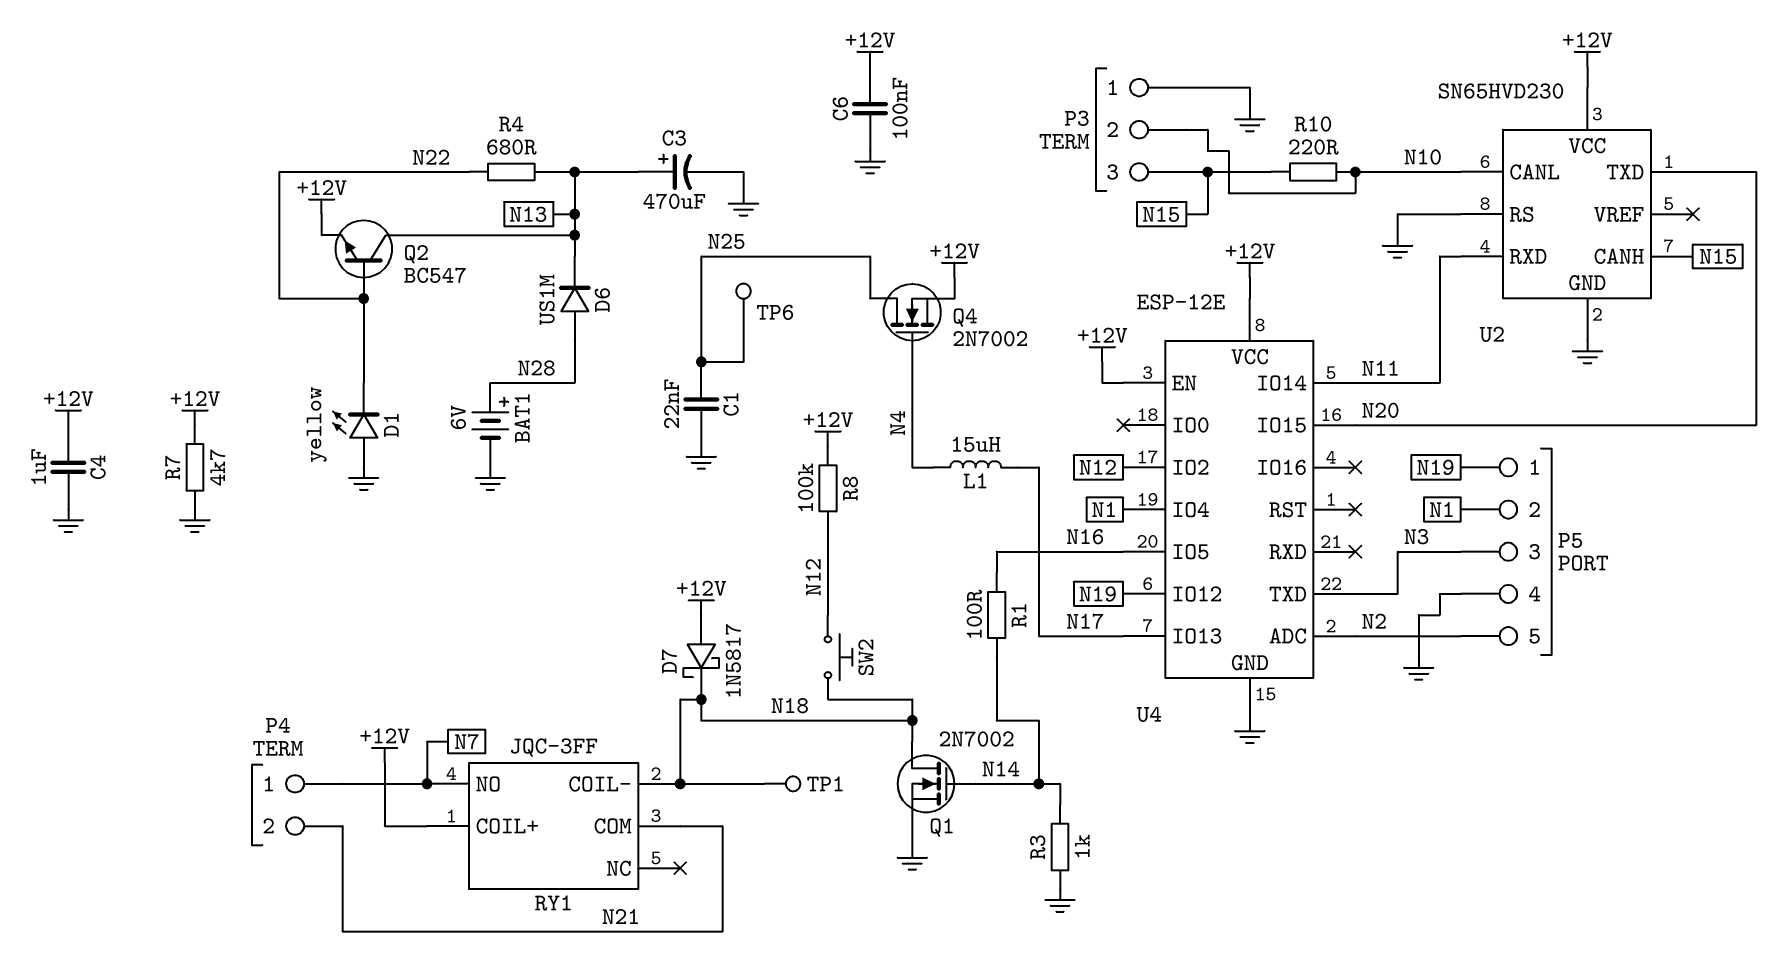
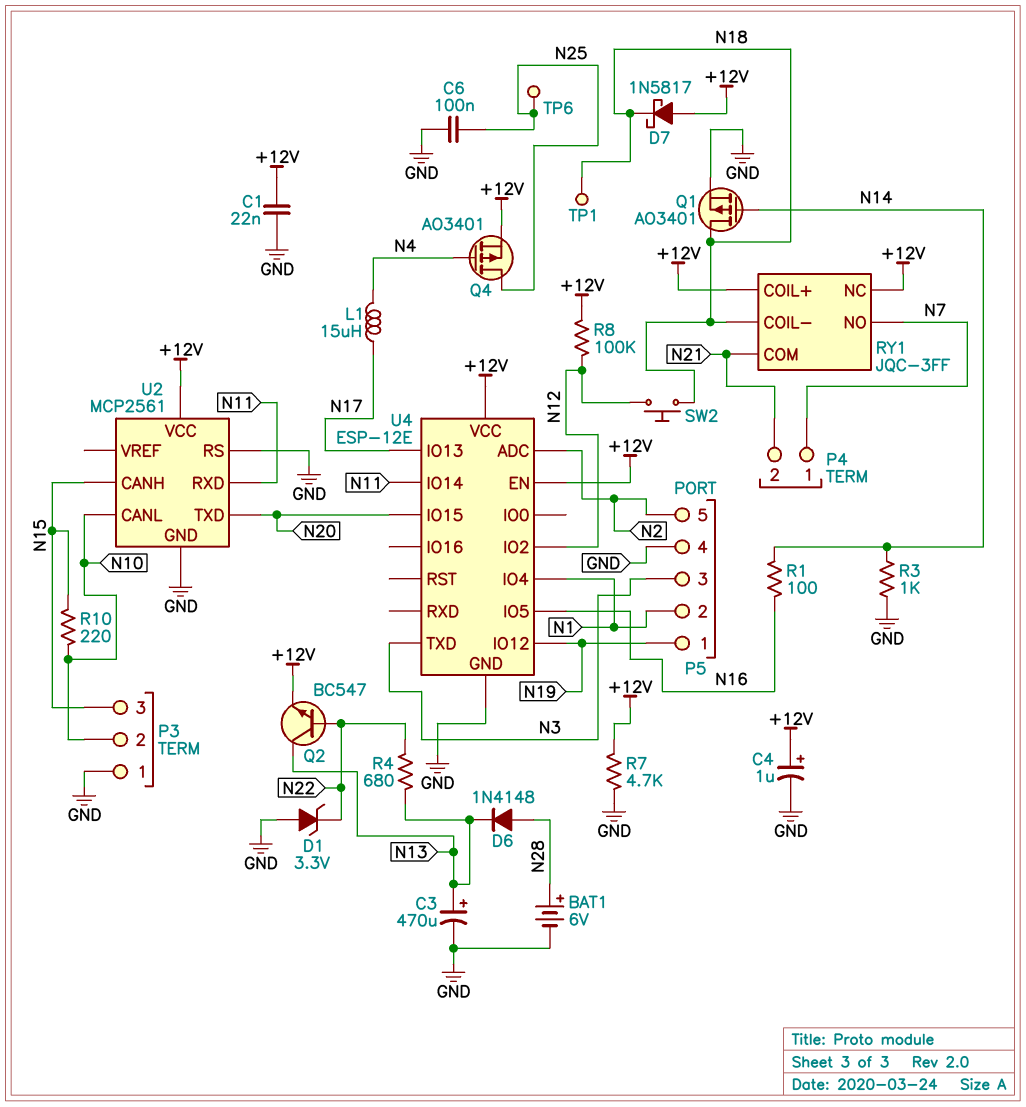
C1: 22nF (GND, N25) -> 22nF (+12V, GND)
C4: 1uF (+12V, GND) -> 1uF (plus +12V, minus GND)
C6: 100nF (+12V, GND) -> 100nF (GND, N25)
D1: LED yellow (A GND, K N22) -> zener 3.3V (A GND, K N22)
D6: diode US1M (A N28, K N13) -> diode 1N4148 (A N28, K N13)
Q1: NMOS 2N7002 (G N14, D N18, S GND) -> PMOS AO3401 (G N14, D N18, S GND)
Q4: NMOS 2N7002 (G N4, D N25, S +12V) -> PMOS AO3401 (G N4, D N25, S +12V)
RY1 pin NC: none -> +12V
U2: SN65HVD230 -> MCP2561

